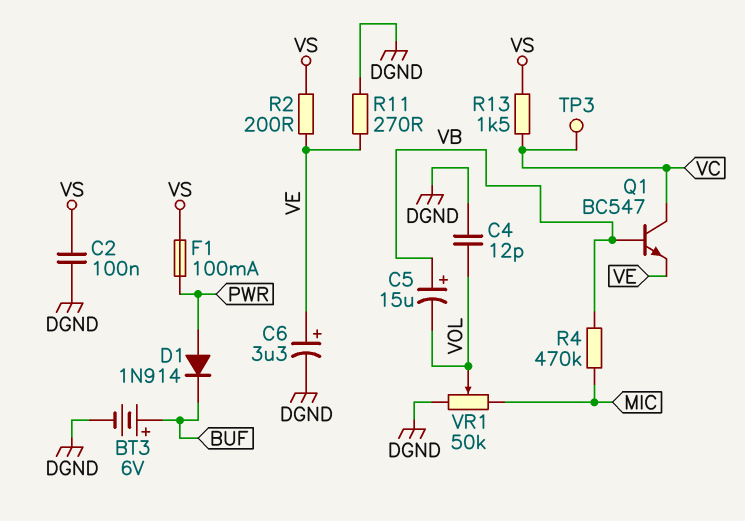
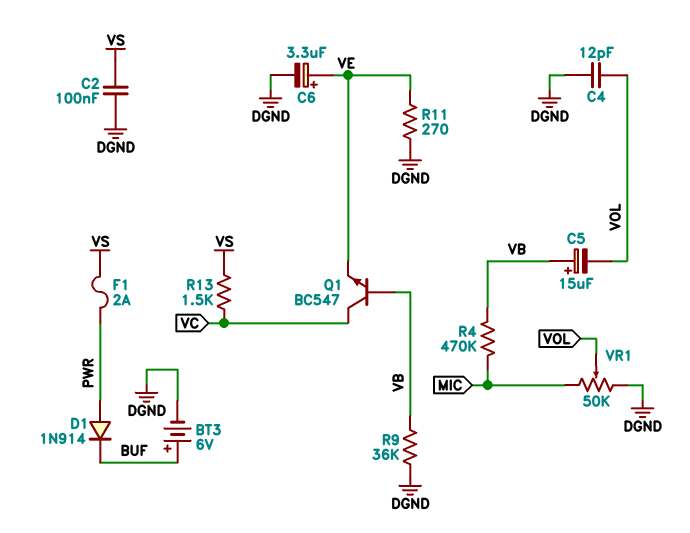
F1: 100mA (PWR, VS) -> 2A (PWR, VS)
R2: 200 (VE, VS) -> none
R9: none -> 36k (DGND, VB)
TP3: test point (VC) -> none

